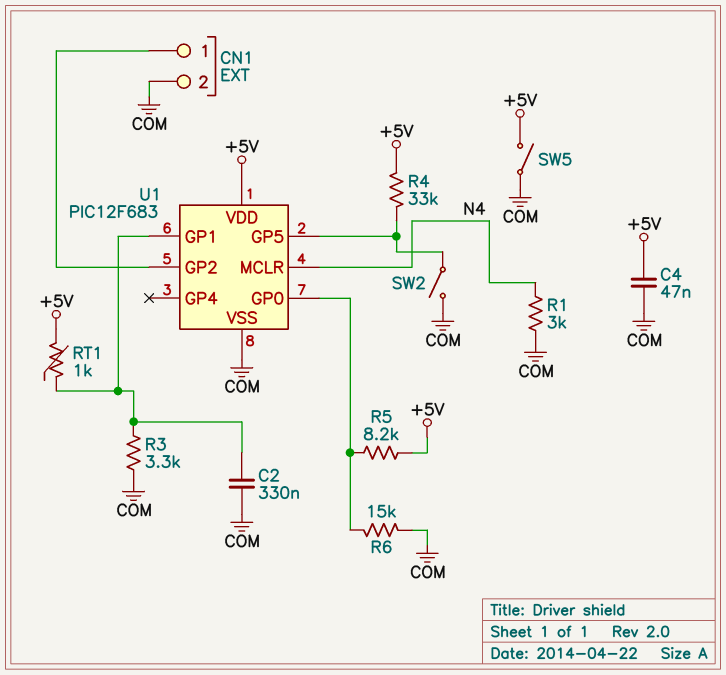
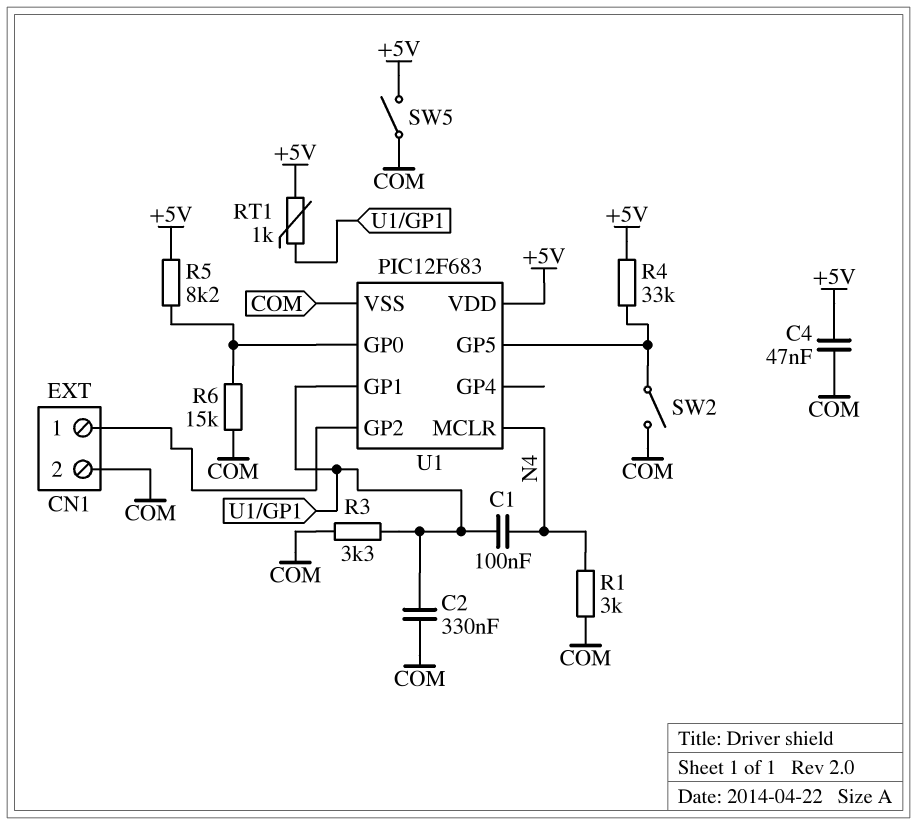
C1: none -> 100nF (N4, U1/GP1)

